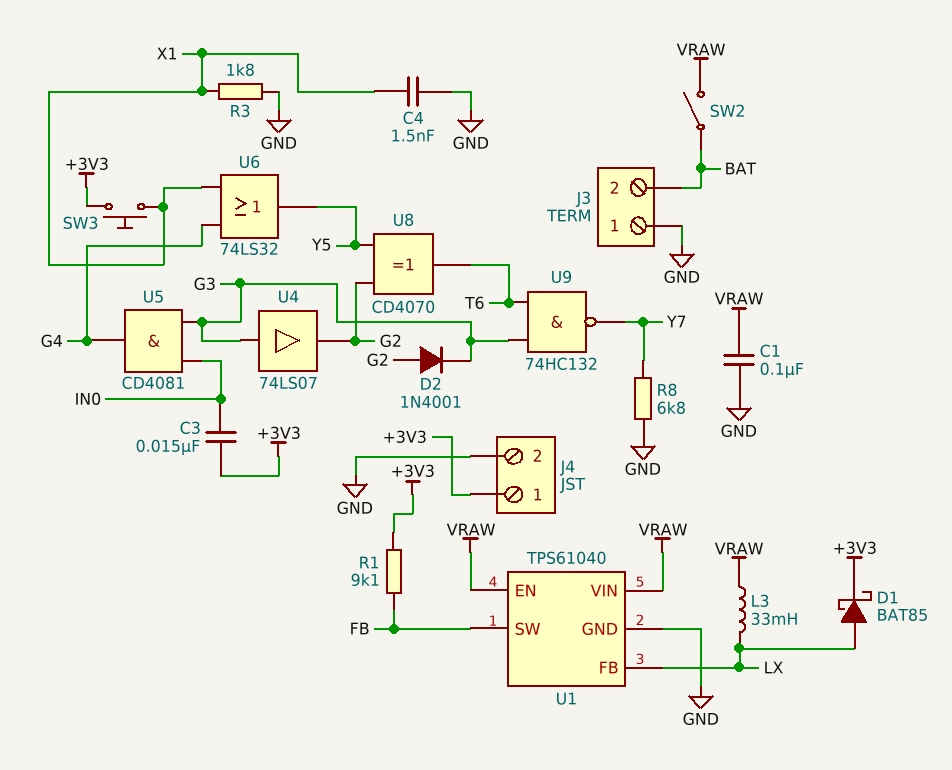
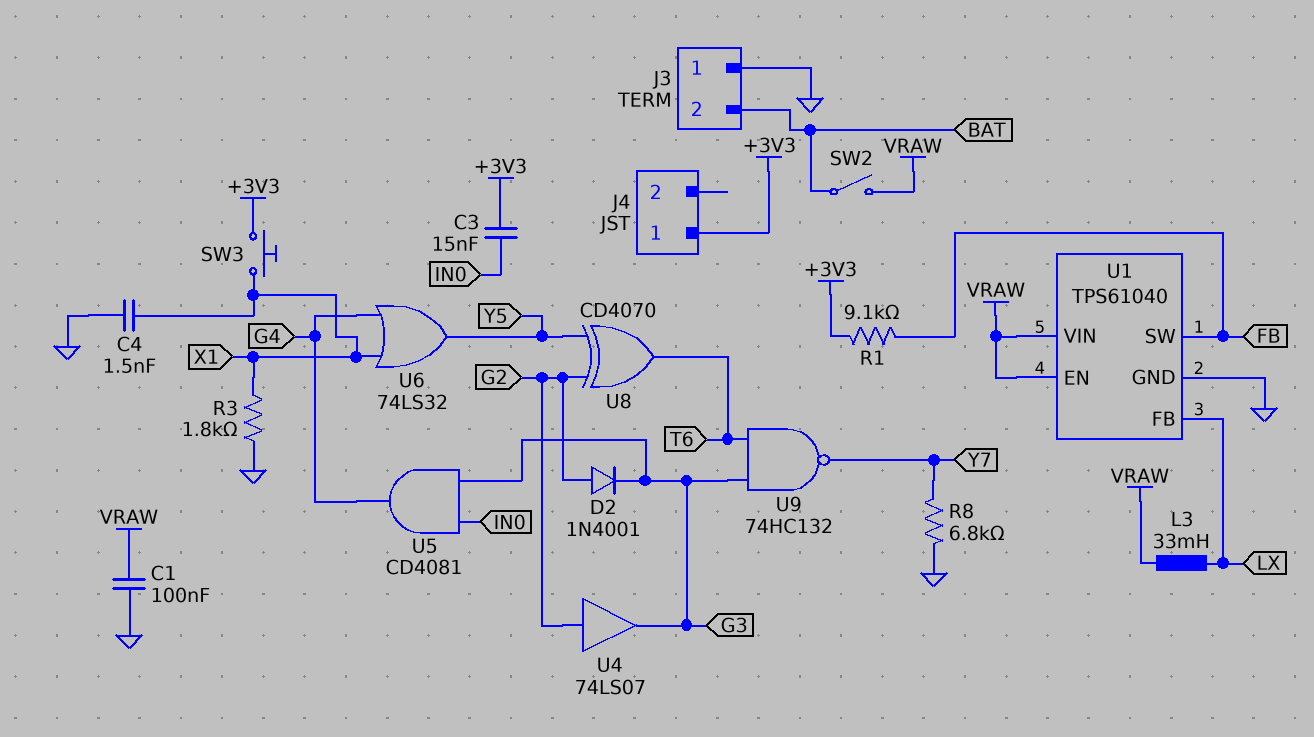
D1: schottky BAT85 (A LX, K +3V3) -> none
J4 pin 2: GND -> none
U4: buffer 74LS07 (in G3, out G2) -> buffer 74LS07 (in G2, out G3)

